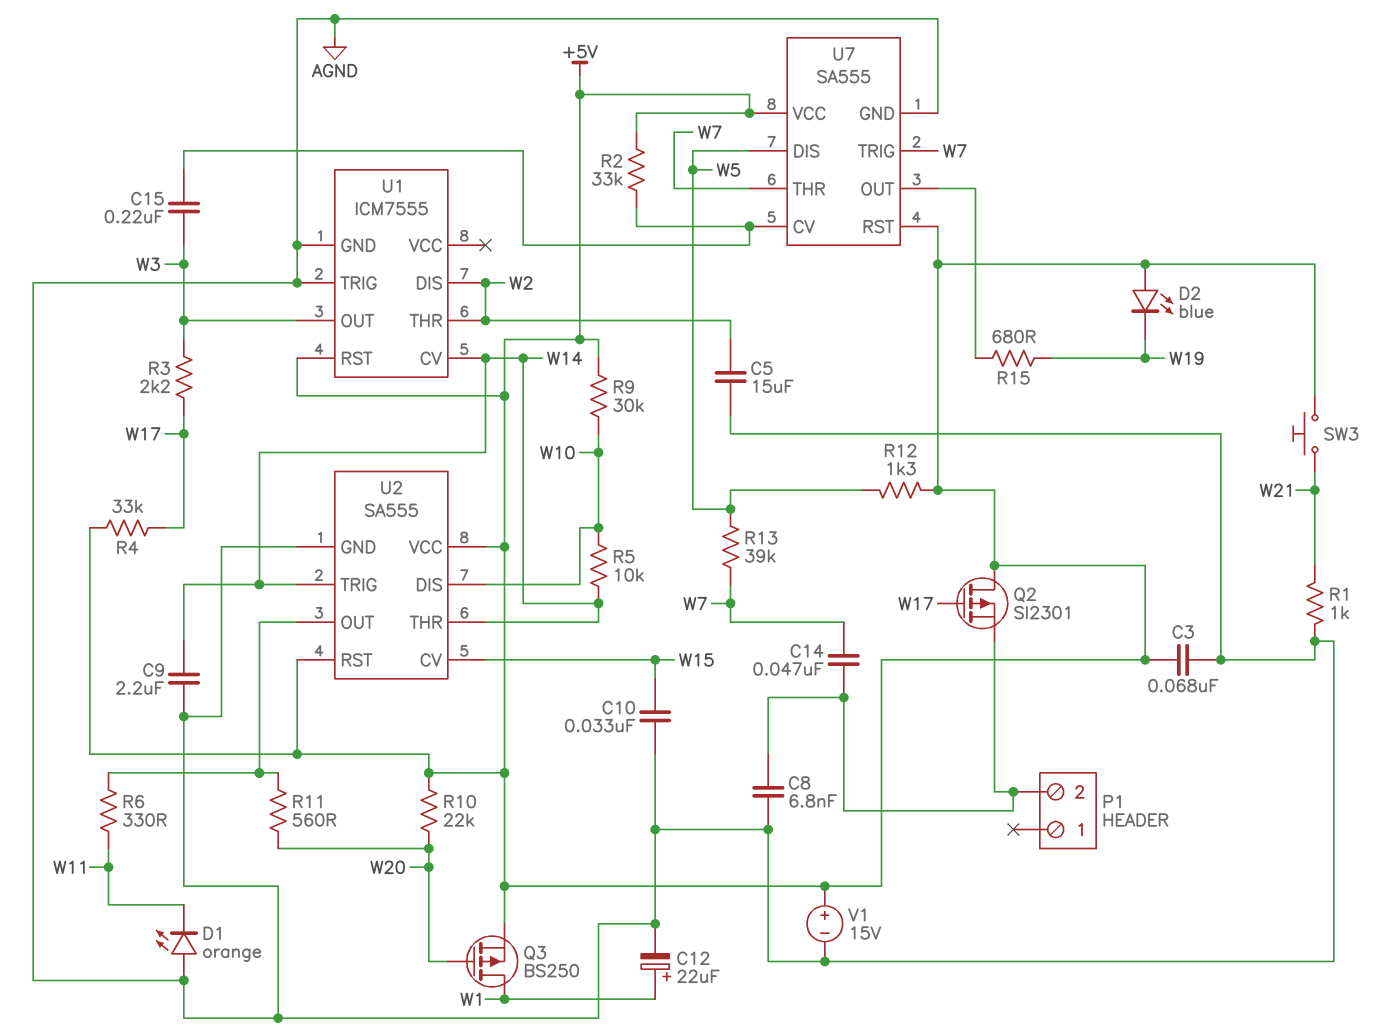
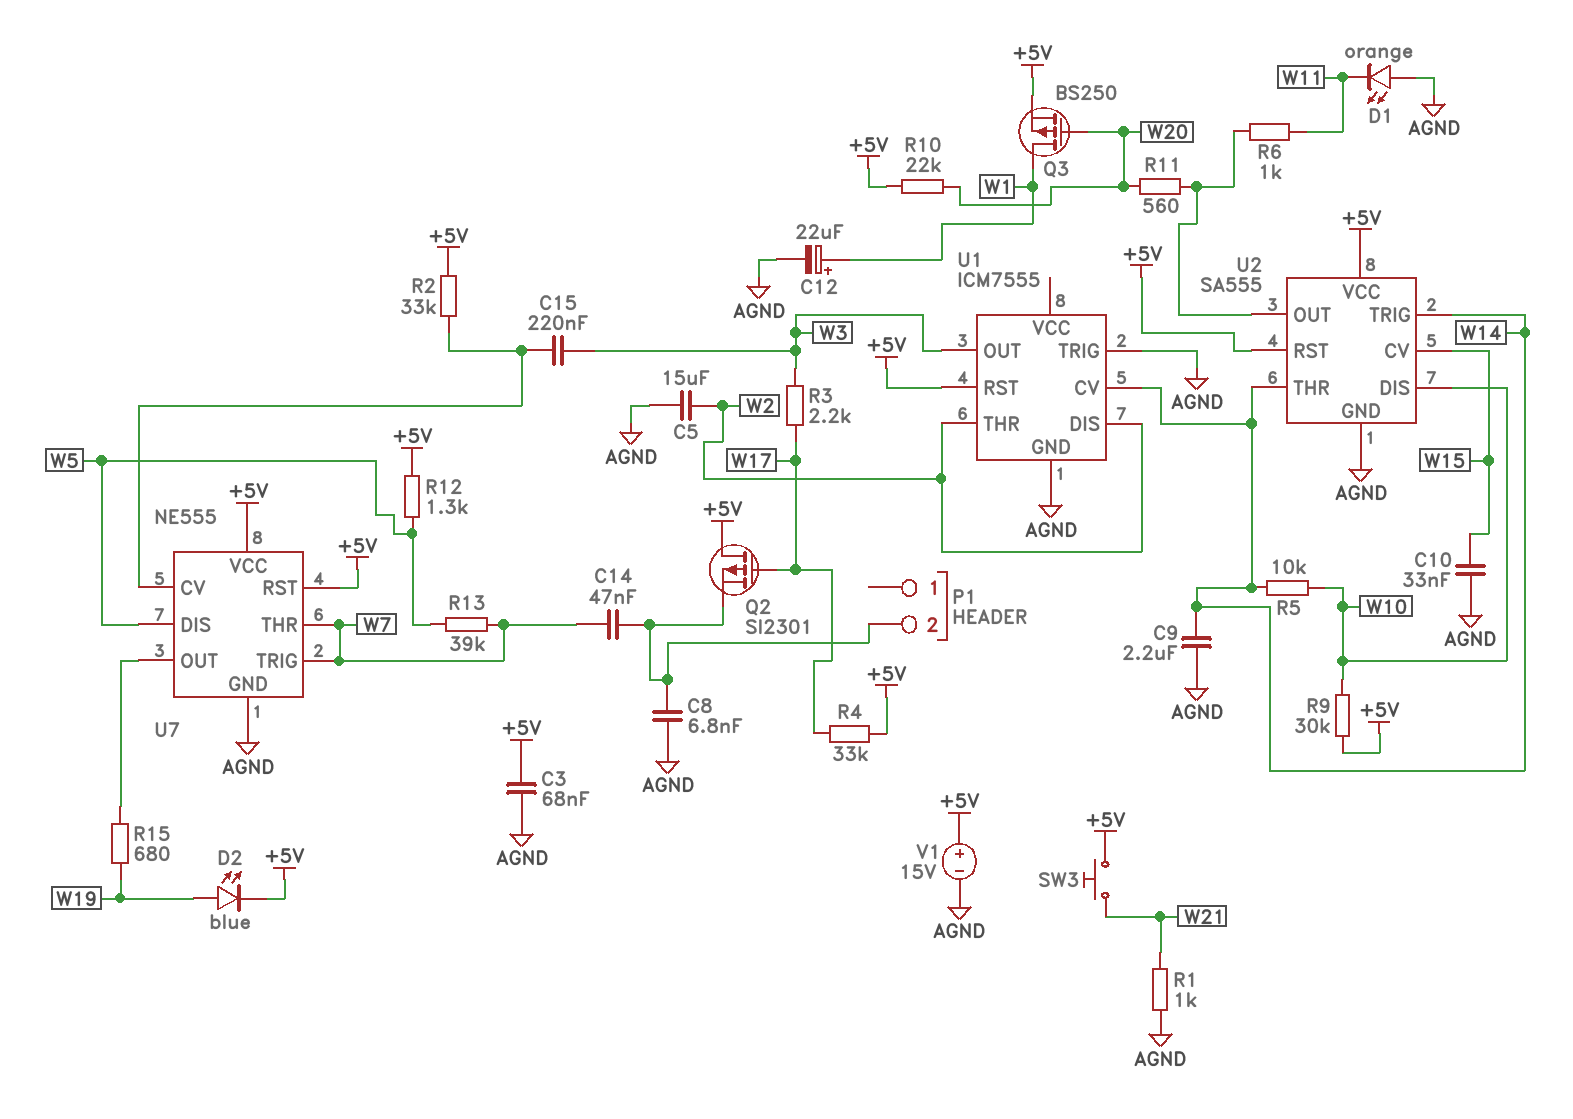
D2: LED blue (A +5V, K W19) -> LED blue (A W19, K +5V)
R6: 330 (U2/OUT, W11) -> 1k (U2/OUT, W11)
U7: SA555 -> NE555

